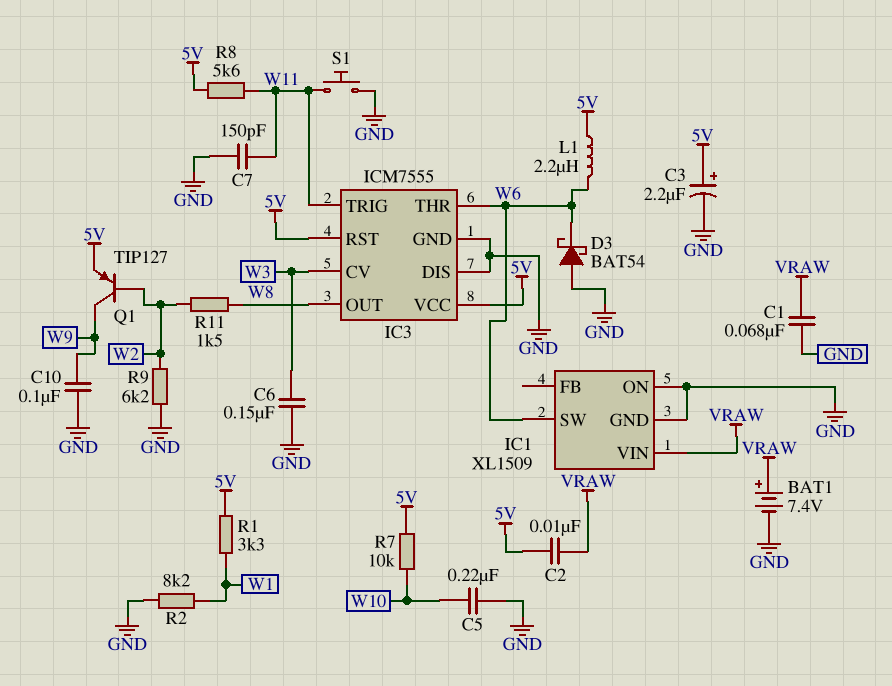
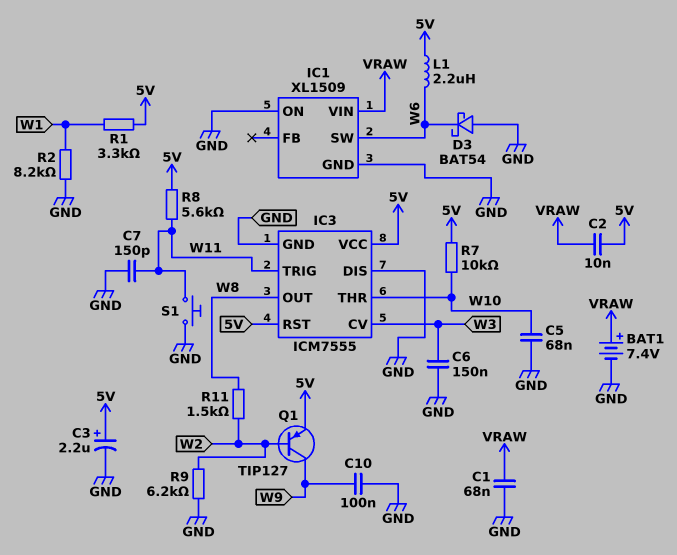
C5: 220nF (GND, W10) -> 68nF (GND, W10)
IC3 pin THR: W6 -> W10

